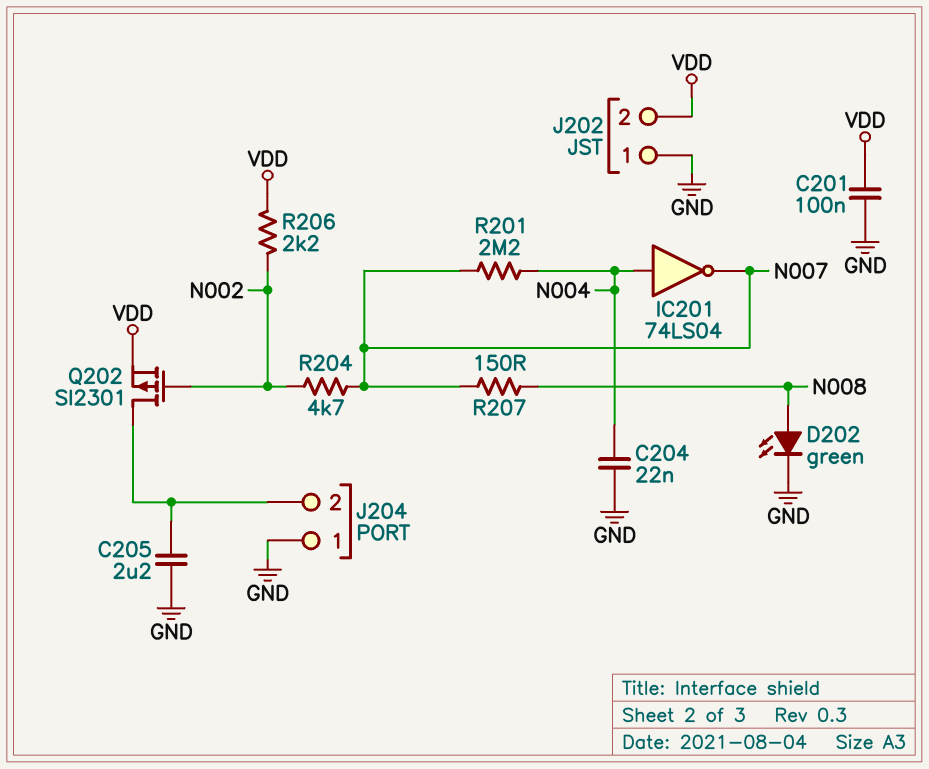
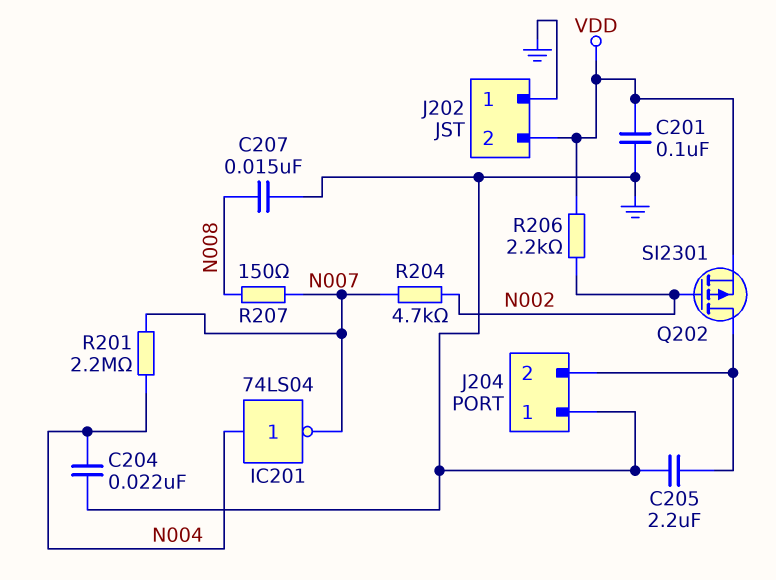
C207: none -> 15nF (GND, N008)
D202: LED green (A N008, K GND) -> none

